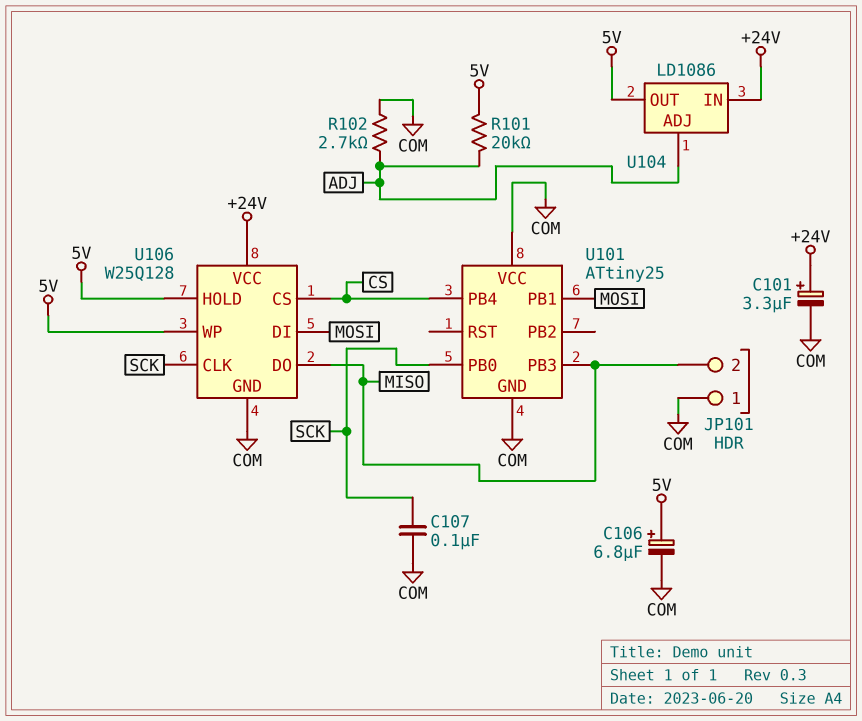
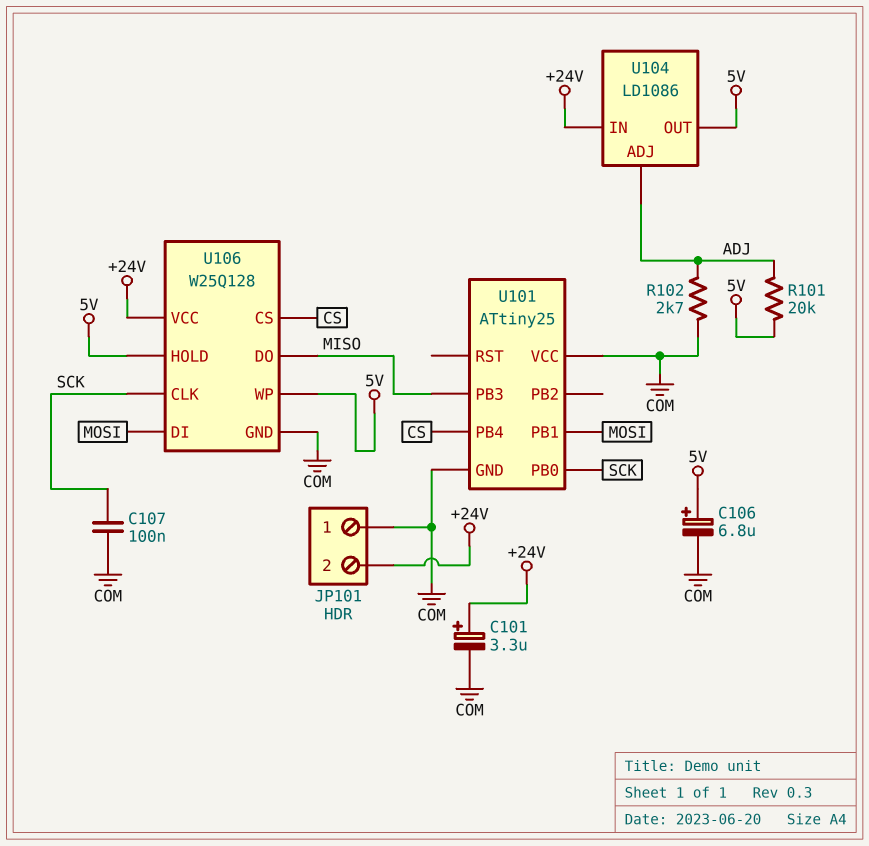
JP101 pin 2: MISO -> +24V

